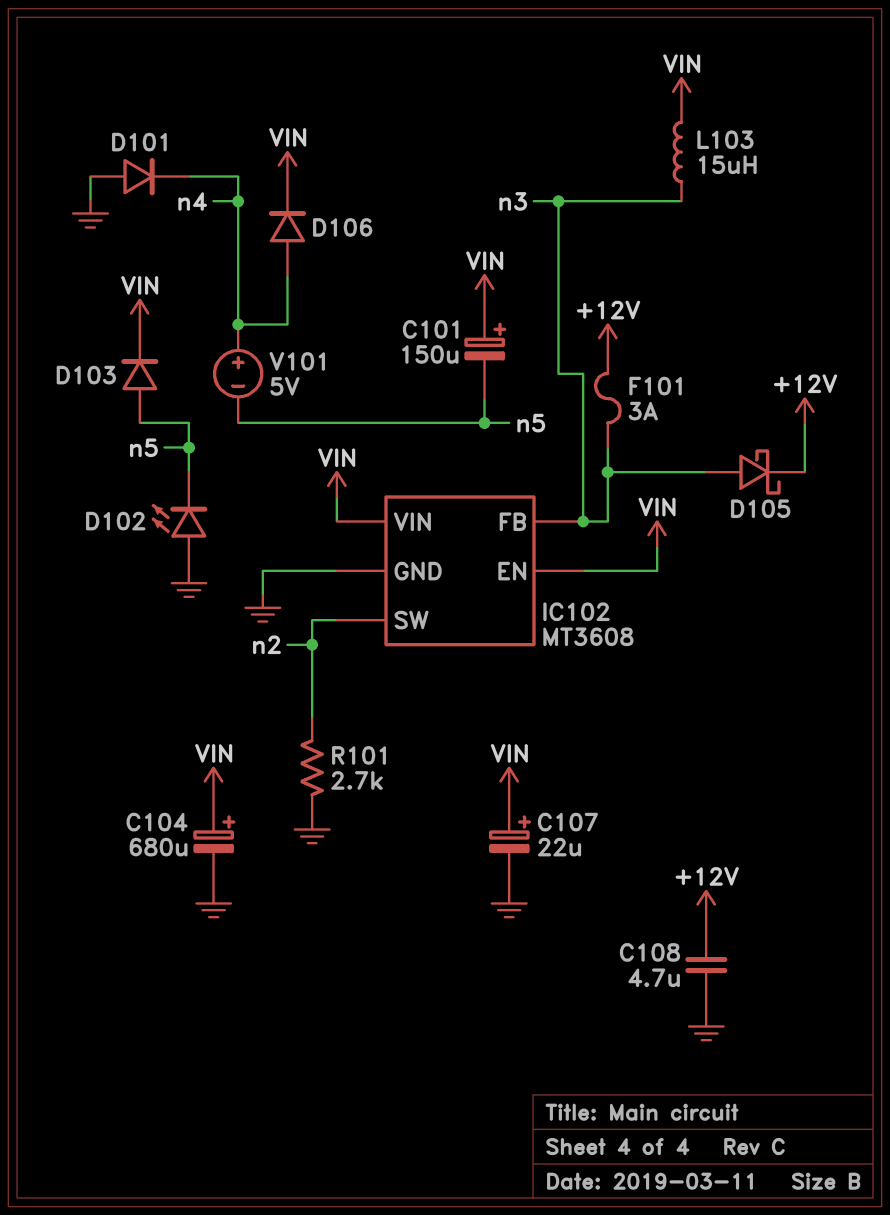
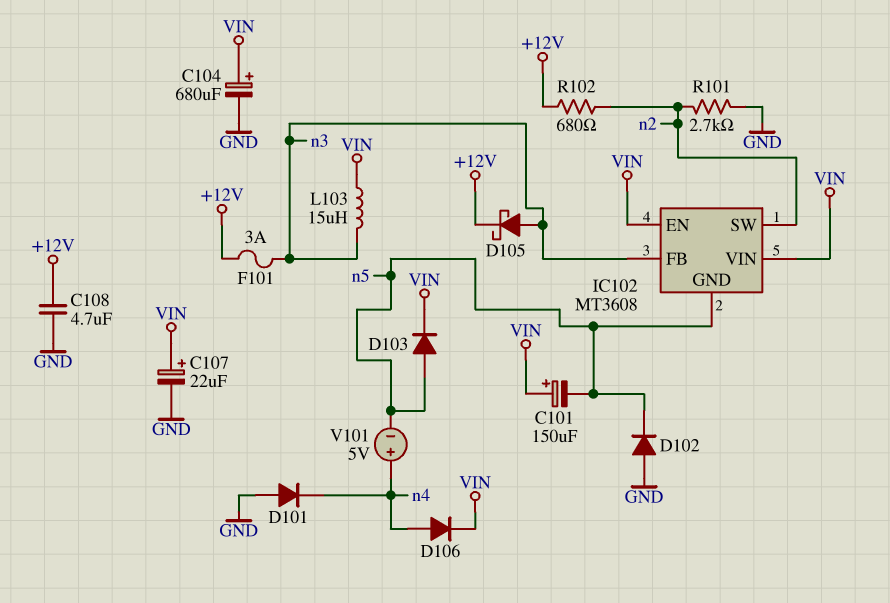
D102: LED (A GND, K n5) -> diode (A GND, K n5)
IC102 pin GND: GND -> n5
R102: none -> 680 (+12V, n2)

